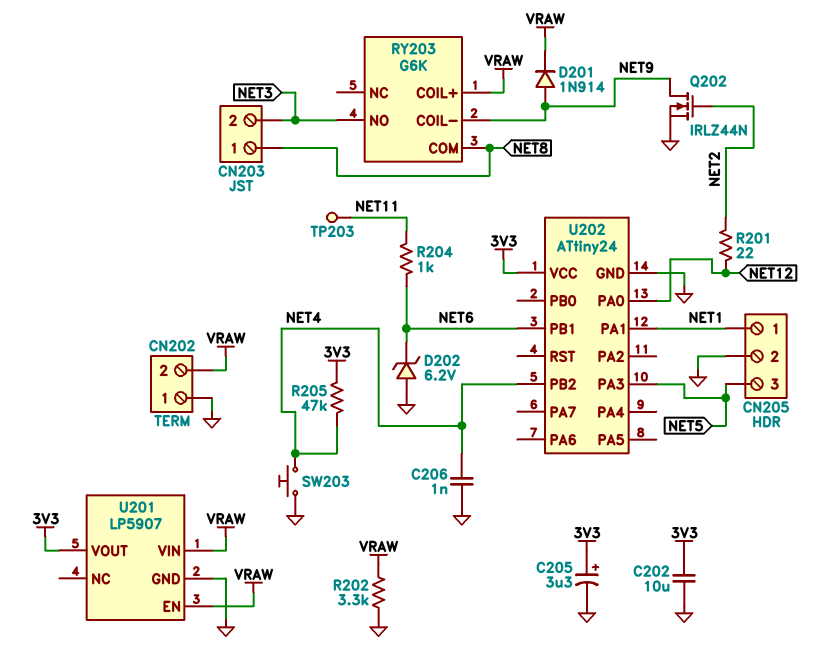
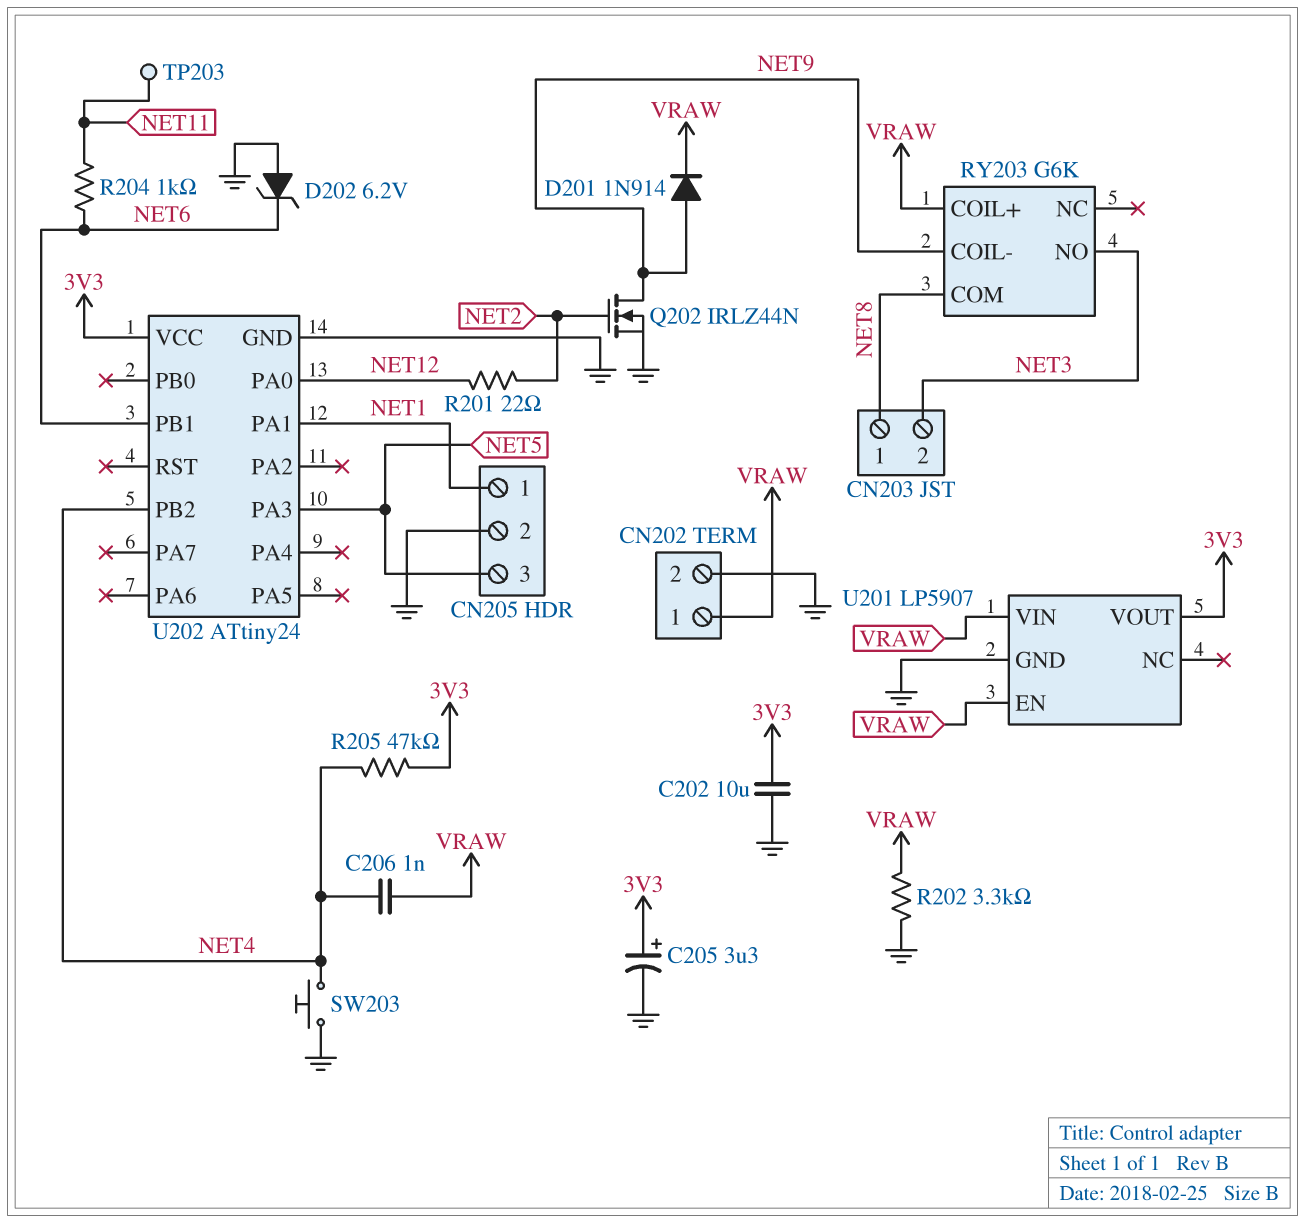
C206: 1nF (GND, NET4) -> 1nF (NET4, VRAW)
CN202 pin 1: GND -> VRAW
CN202 pin 2: VRAW -> GND

